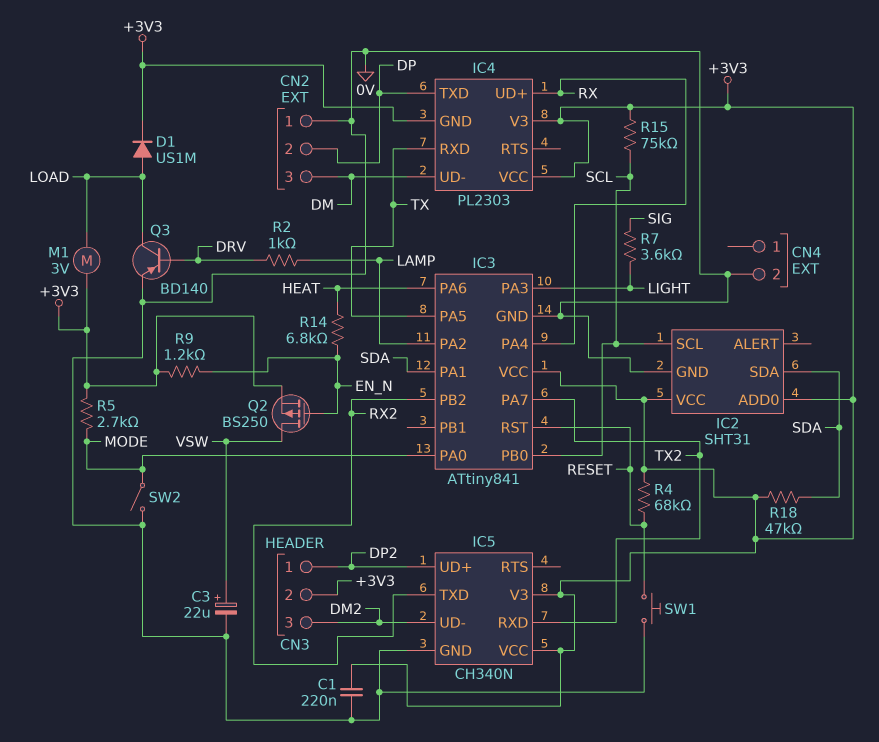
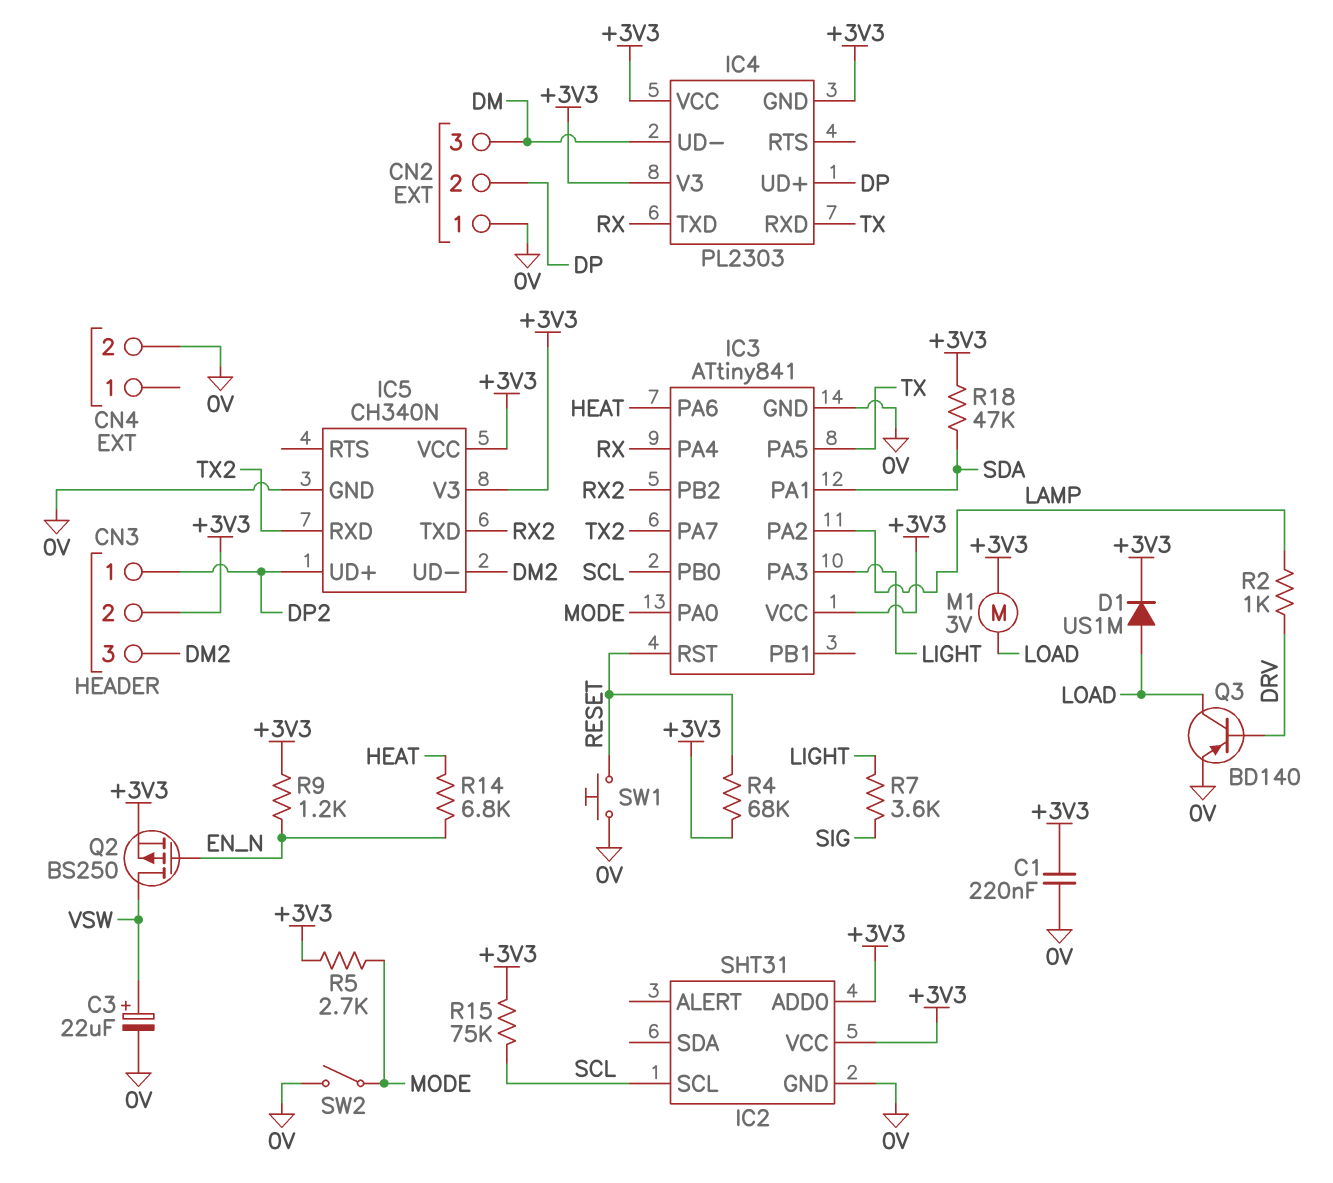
IC2 pin SDA: SDA -> none
IC4 pin TXD: DP -> RX
IC4 pin UD+: RX -> DP

